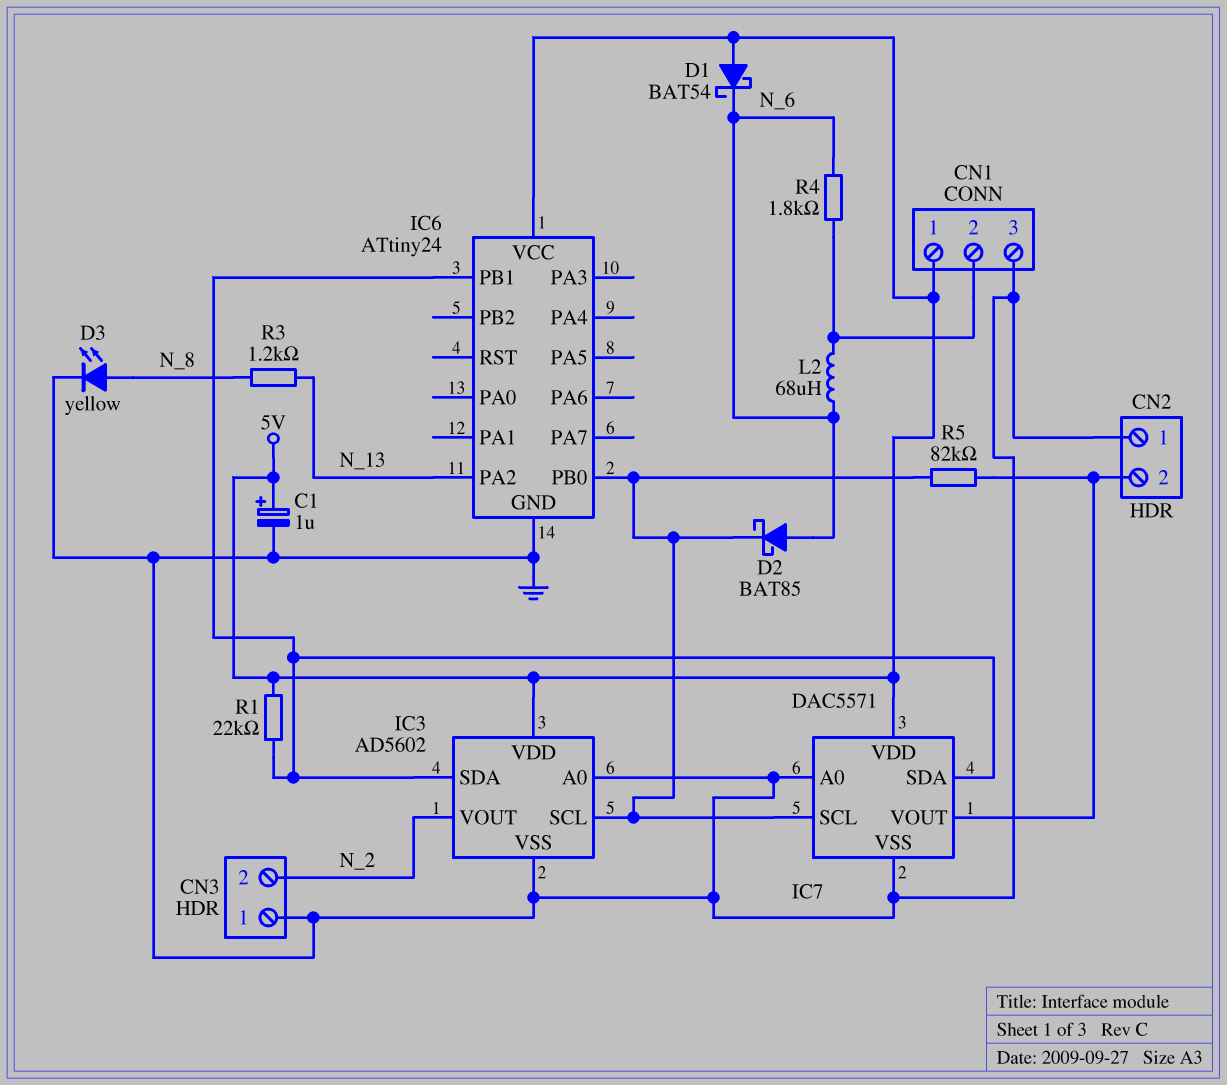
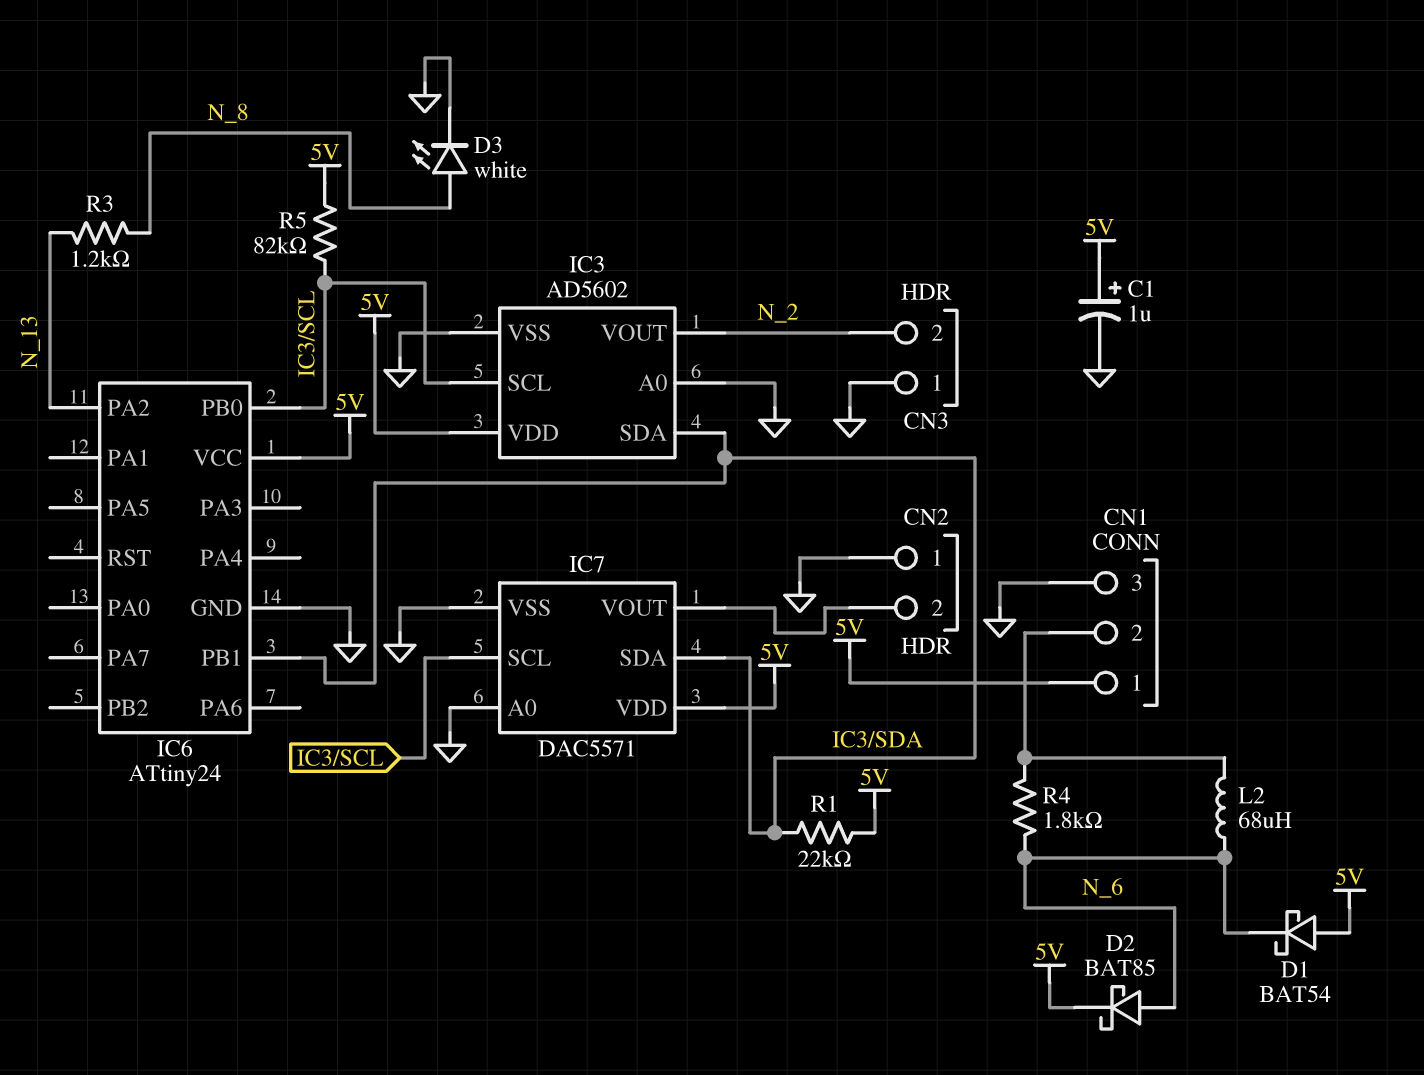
D2: schottky BAT85 (A N_6, K IC3/SCL) -> schottky BAT85 (A N_6, K 5V)
D3: LED yellow (A N_8, K GND) -> LED white (A N_8, K GND)
R5: 82k (CN2/2, IC3/SCL) -> 82k (5V, IC3/SCL)

